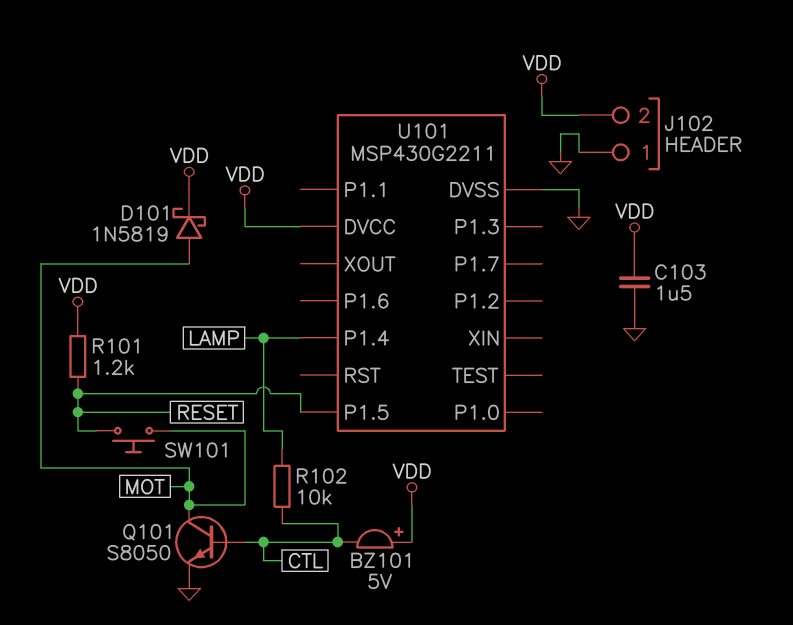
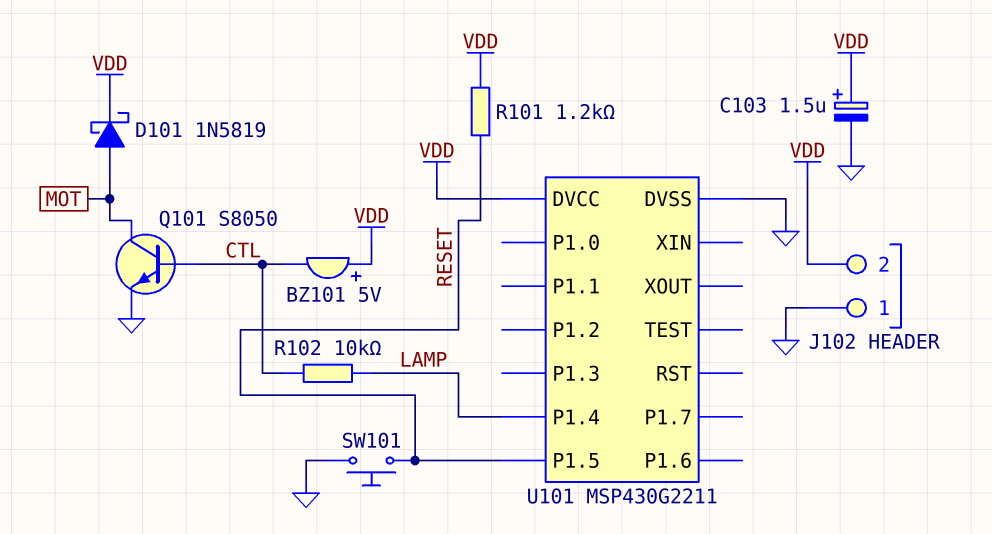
C103: 1.5uF (GND, VDD) -> 1.5uF (plus VDD, minus GND)
SW101: button (MOT, RESET) -> button (GND, RESET)

